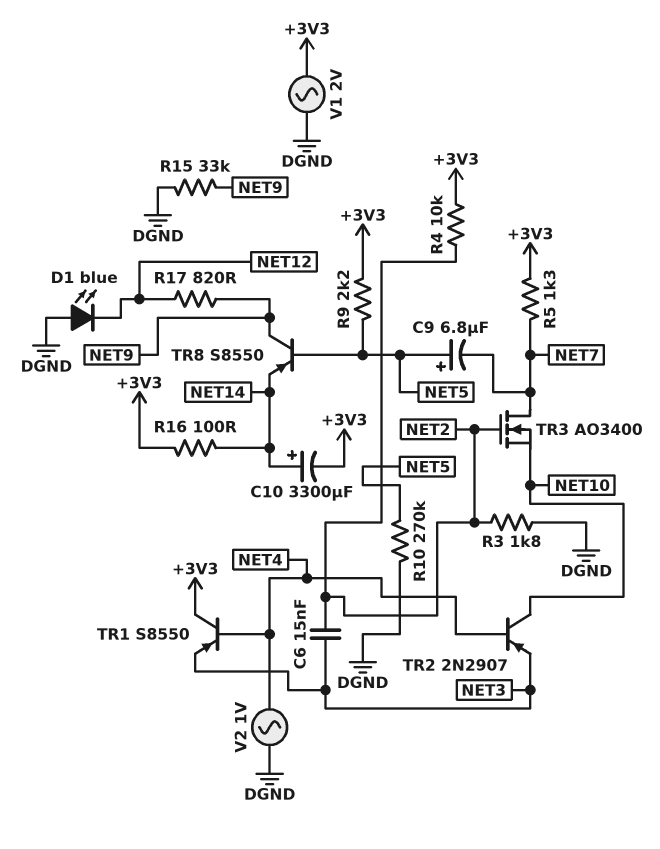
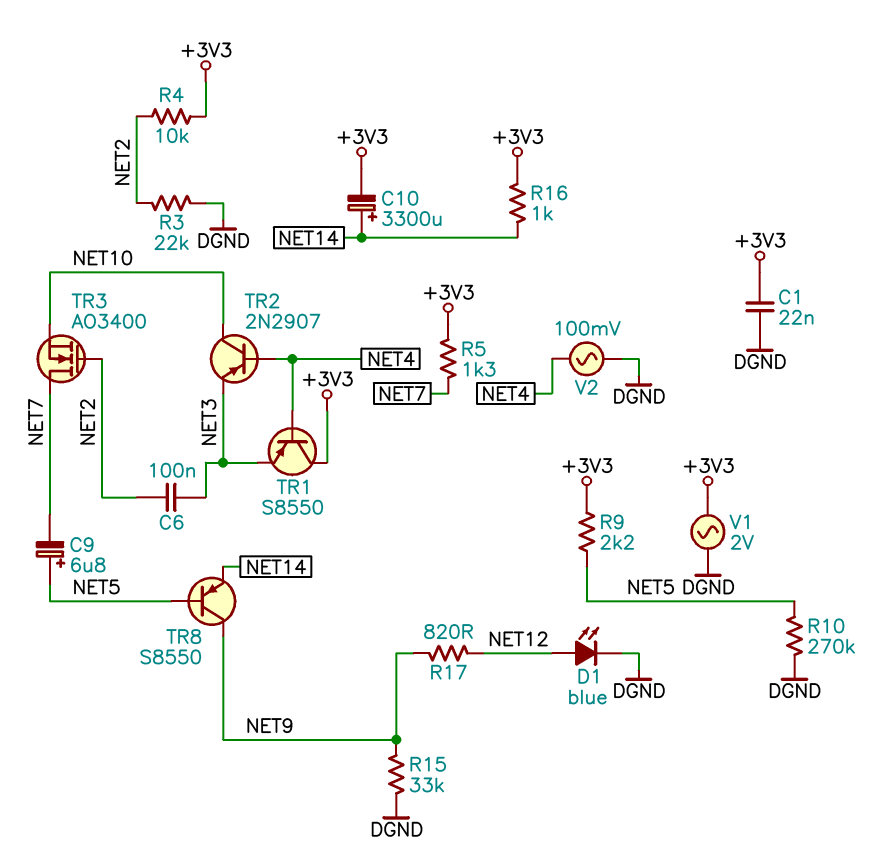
C1: none -> 22nF (+3V3, DGND)
C6: 15nF (NET2, NET3) -> 100nF (NET2, NET3)
D1: LED blue (A DGND, K NET12) -> LED blue (A NET12, K DGND)
R3: 1.8k (DGND, NET2) -> 22k (DGND, NET2)
R16: 100 (+3V3, NET14) -> 1k (+3V3, NET14)
V2: AC 1V (DGND, NET4) -> AC 100mV (DGND, NET4)

